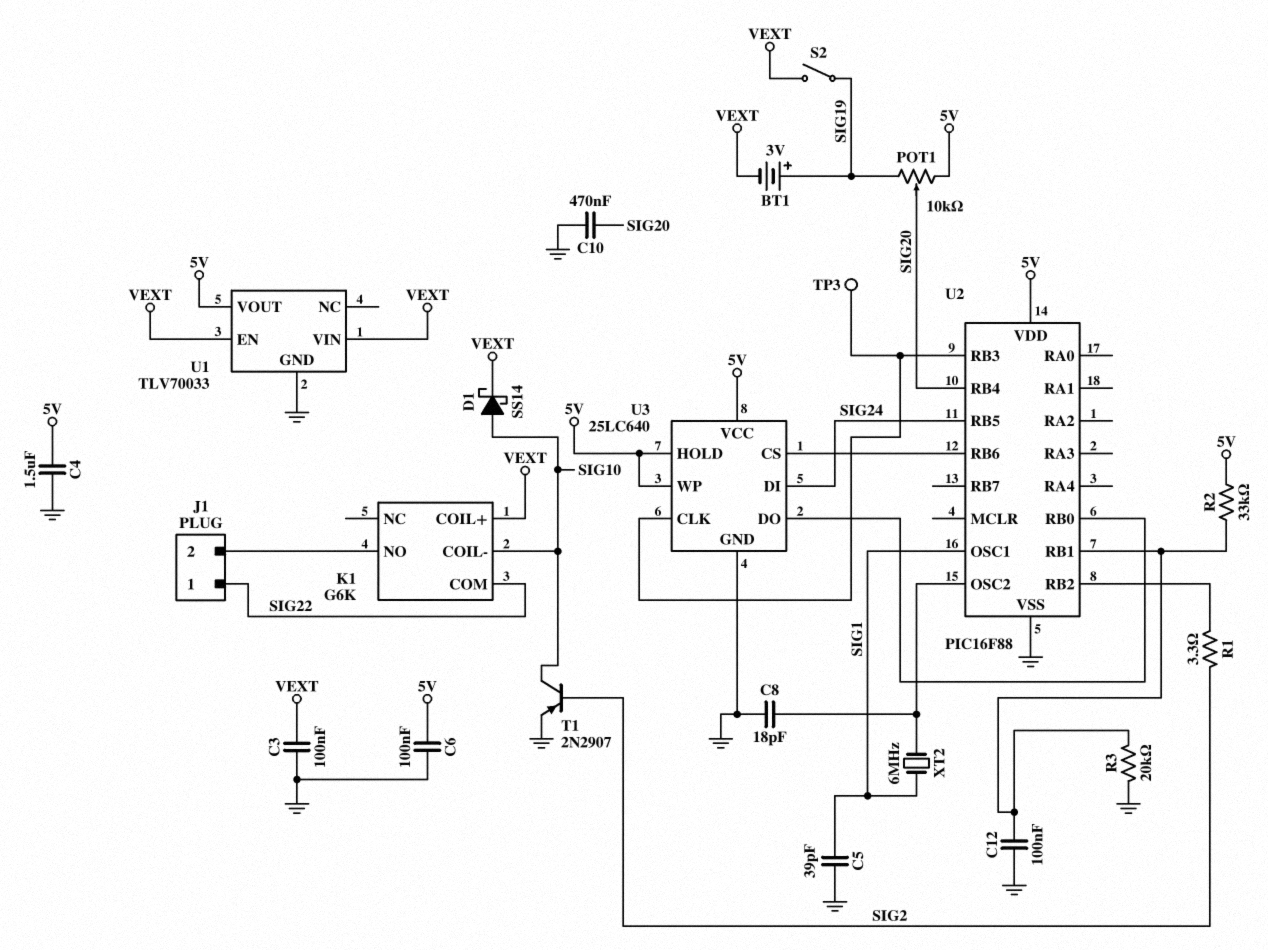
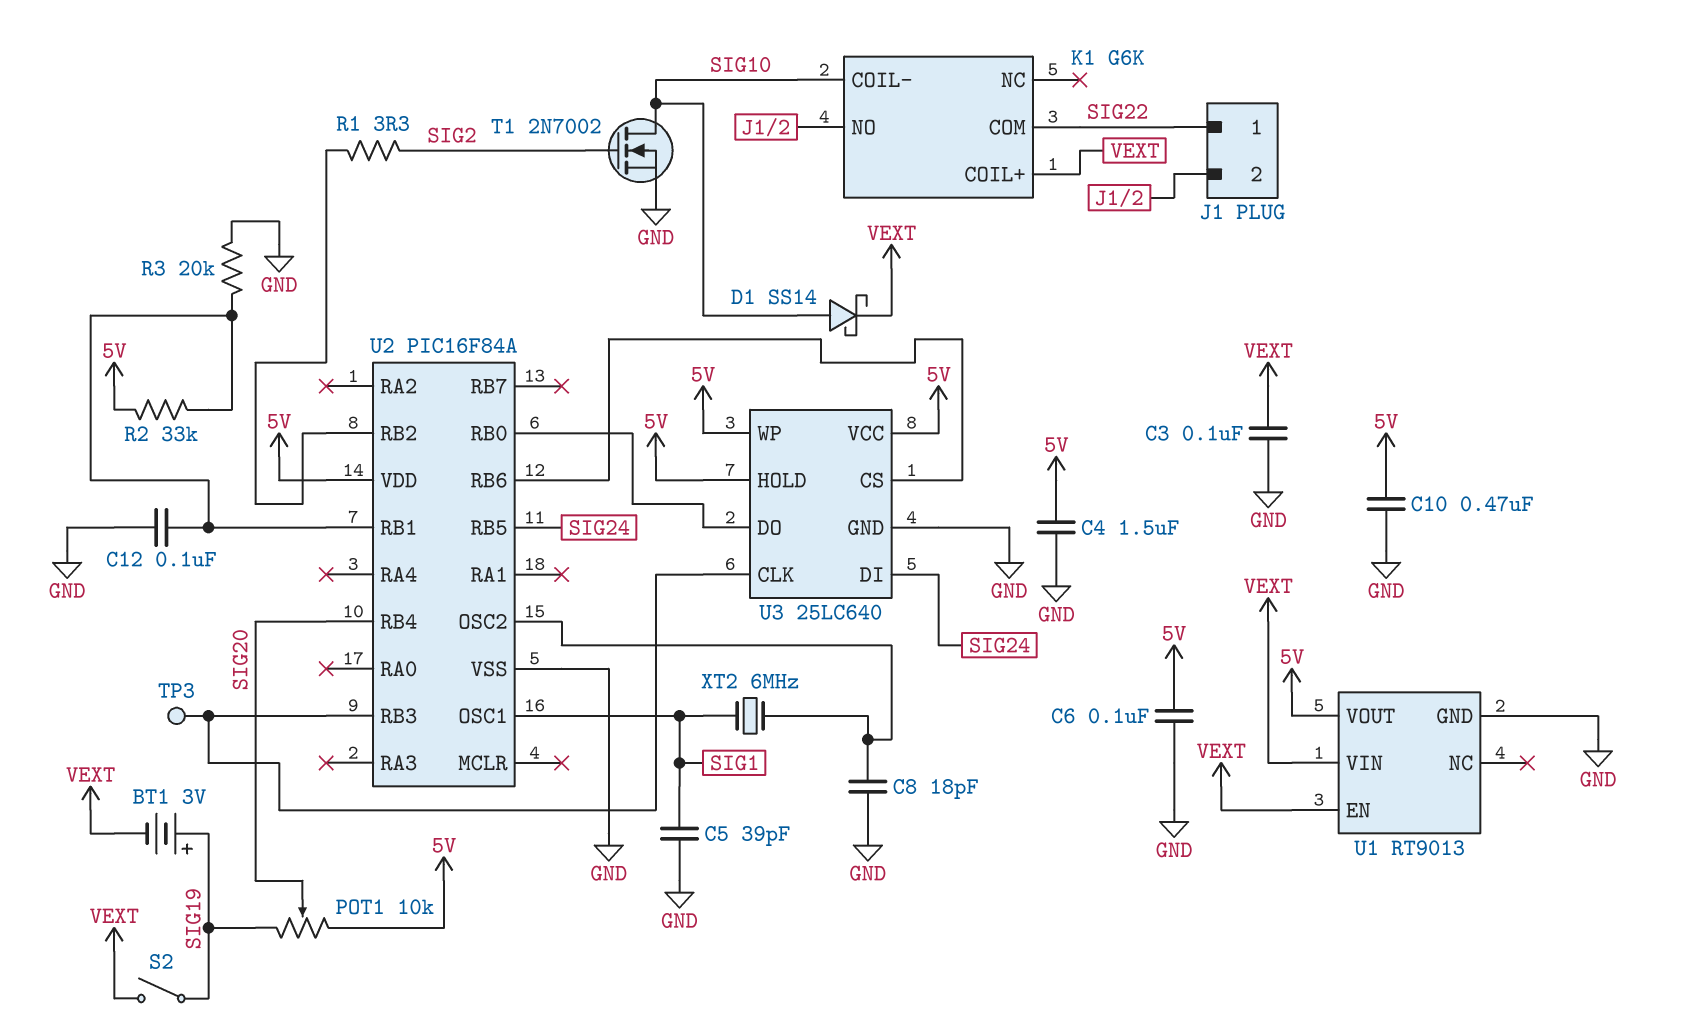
C10: 470nF (GND, SIG20) -> 470nF (5V, GND)
T1: PNP 2N2907 (B SIG2, C SIG10, E GND) -> NMOS 2N7002 (G SIG2, D SIG10, S GND)
U1: TLV70033 -> RT9013
U2: PIC16F88 -> PIC16F84A

